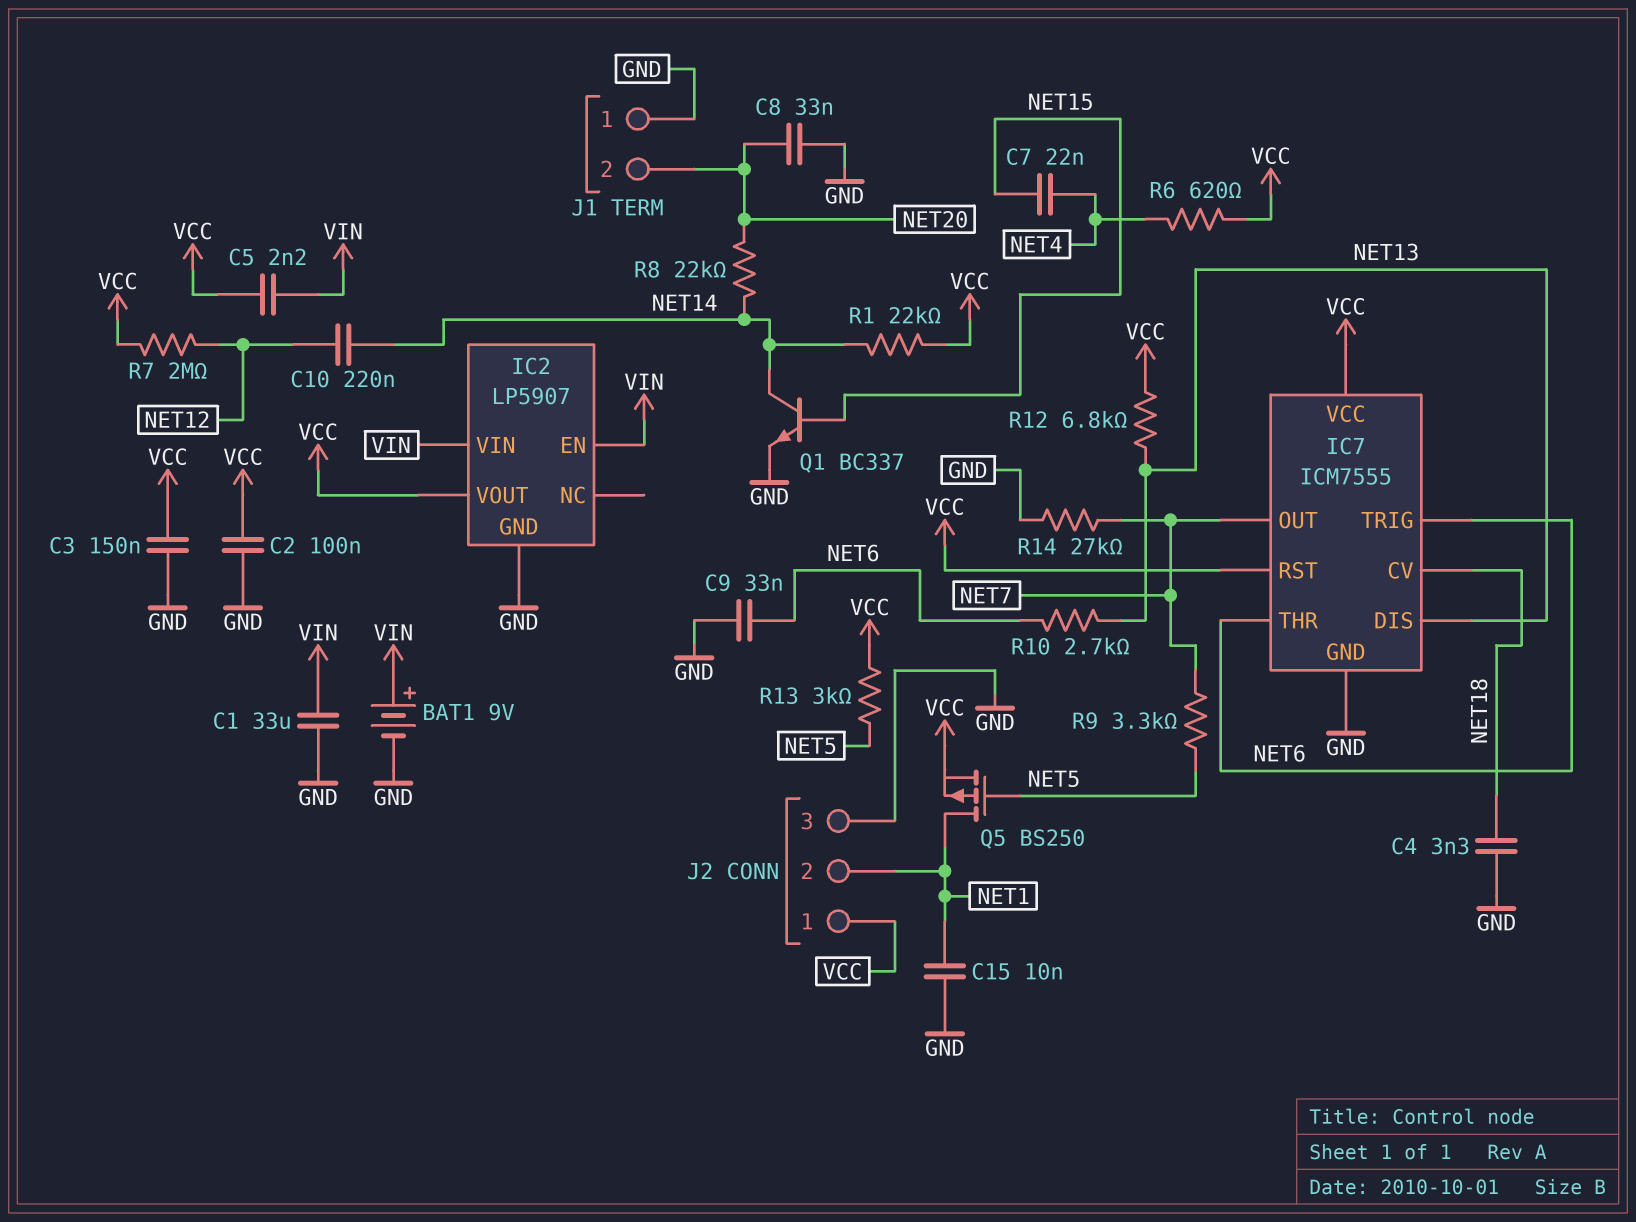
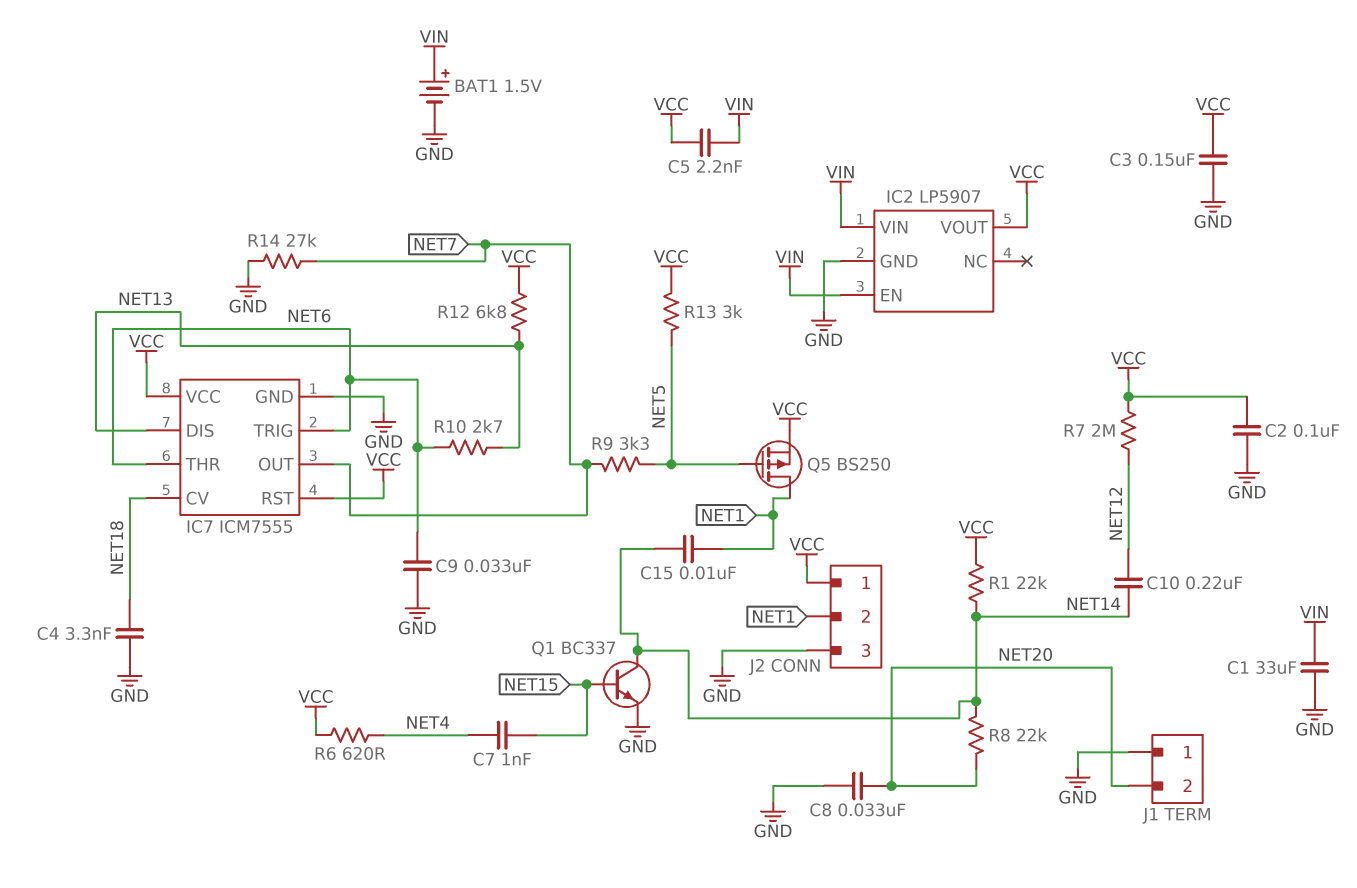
BAT1: 9V (plus VIN, minus GND) -> 1.5V (plus VIN, minus GND)
C7: 22nF (NET4, NET15) -> 1nF (NET4, NET15)
C15: 10nF (GND, NET1) -> 10nF (NET1, NET14)

